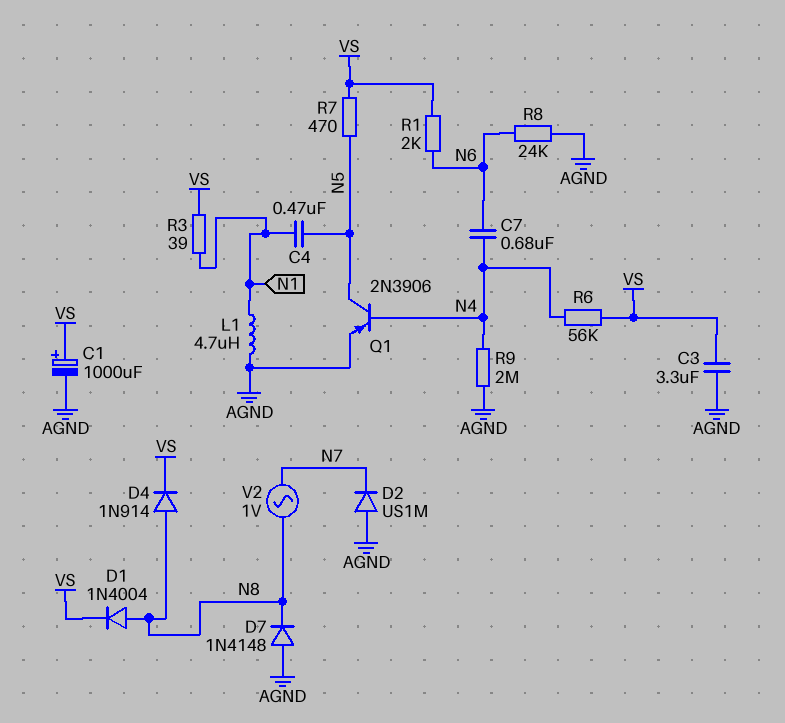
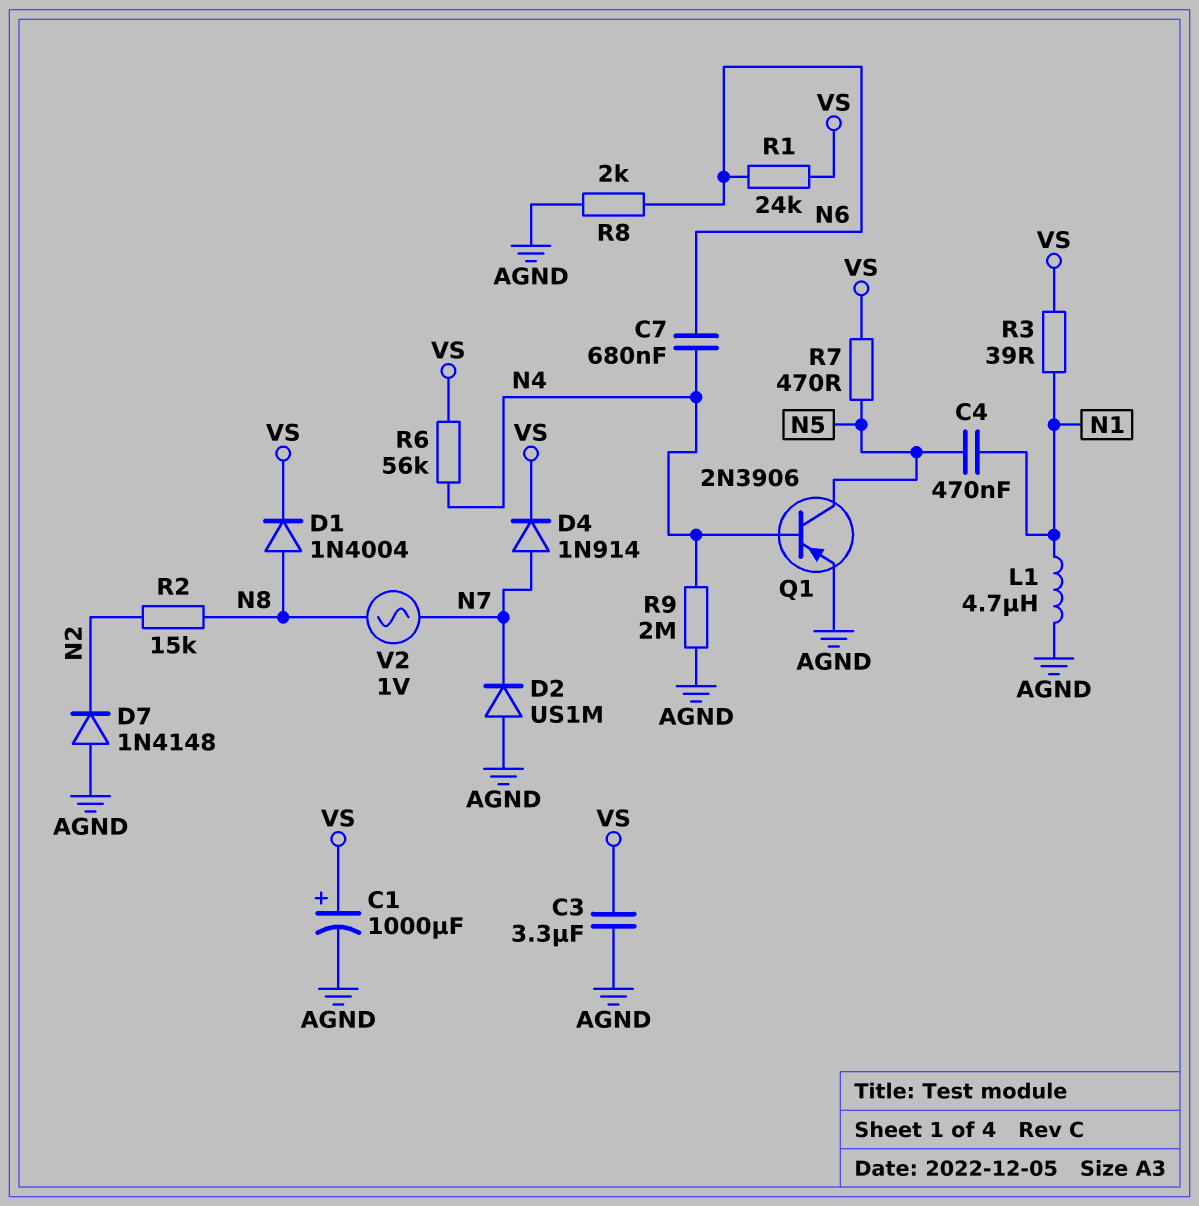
D4: diode 1N914 (A N8, K VS) -> diode 1N914 (A N7, K VS)
D7: diode 1N4148 (A AGND, K N8) -> diode 1N4148 (A AGND, K N2)
R1: 2k (N6, VS) -> 24k (N6, VS)
R2: none -> 15k (N2, N8)
R8: 24k (AGND, N6) -> 2k (AGND, N6)

